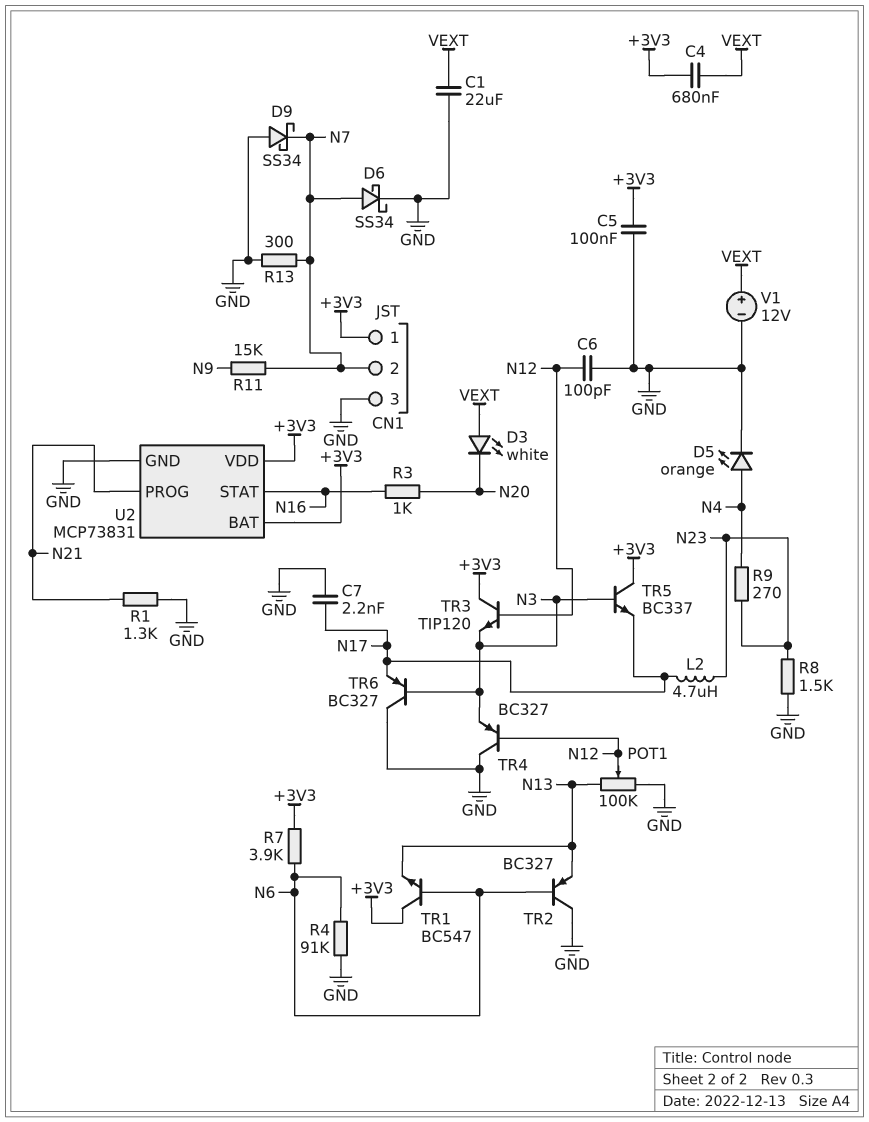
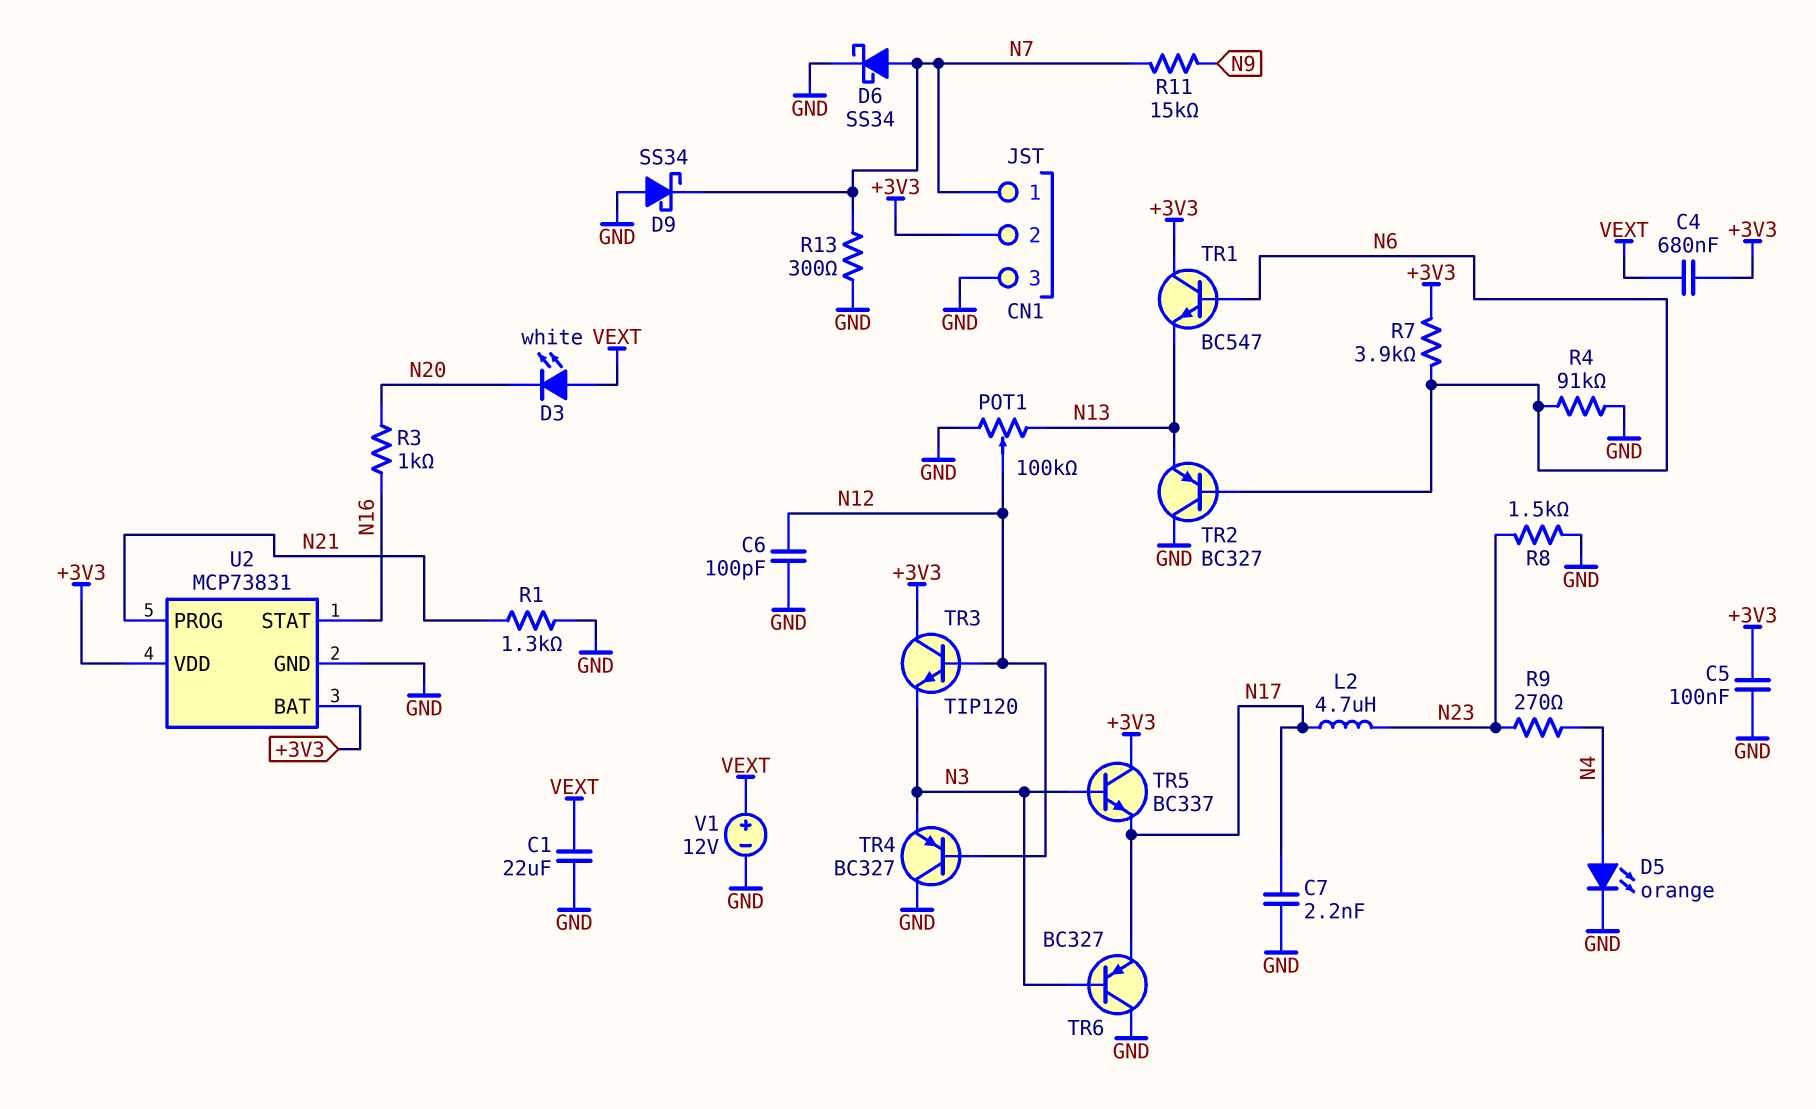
CN1 pin 1: +3V3 -> N7
CN1 pin 2: N7 -> +3V3

